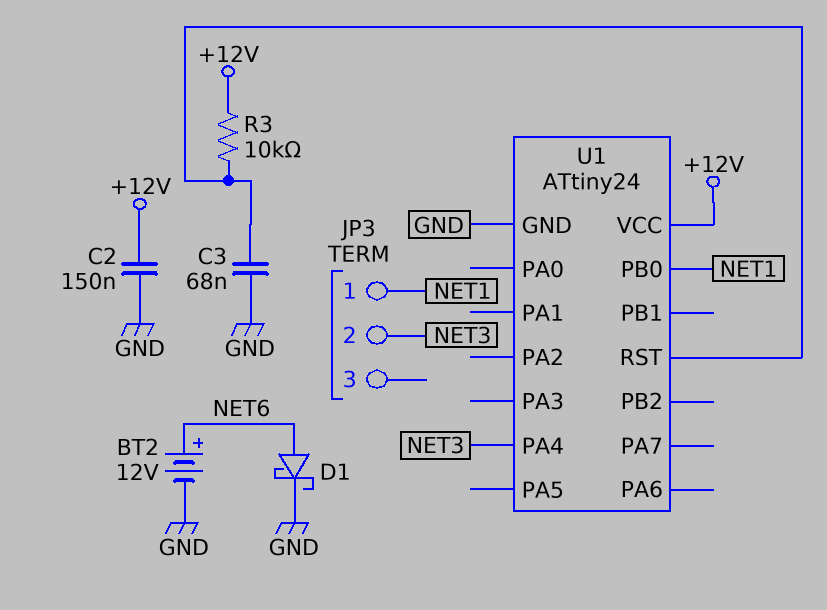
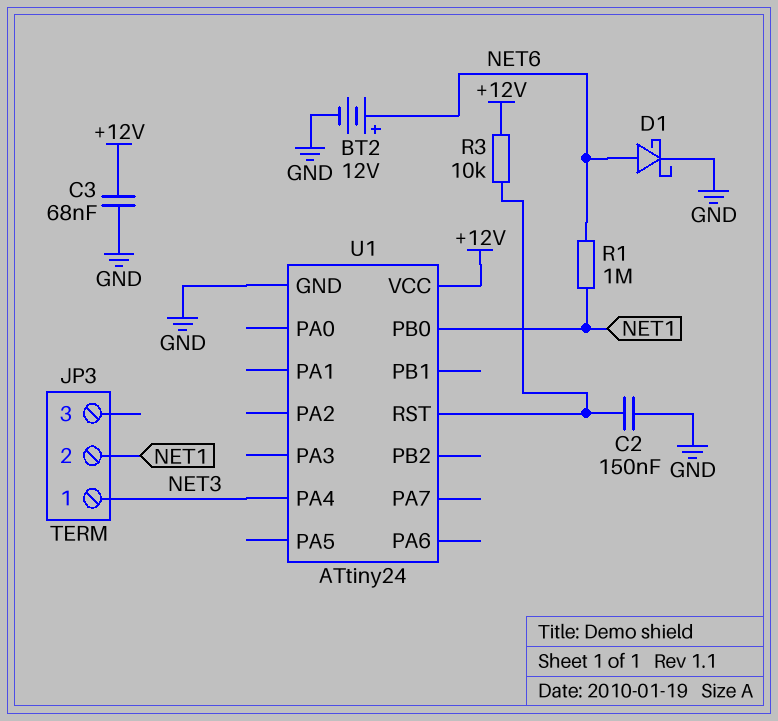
C2: 150nF (+12V, GND) -> 150nF (GND, U1/RST)
C3: 68nF (GND, U1/RST) -> 68nF (+12V, GND)
JP3 pin 1: NET1 -> NET3
JP3 pin 2: NET3 -> NET1
R1: none -> 1M (NET1, NET6)

